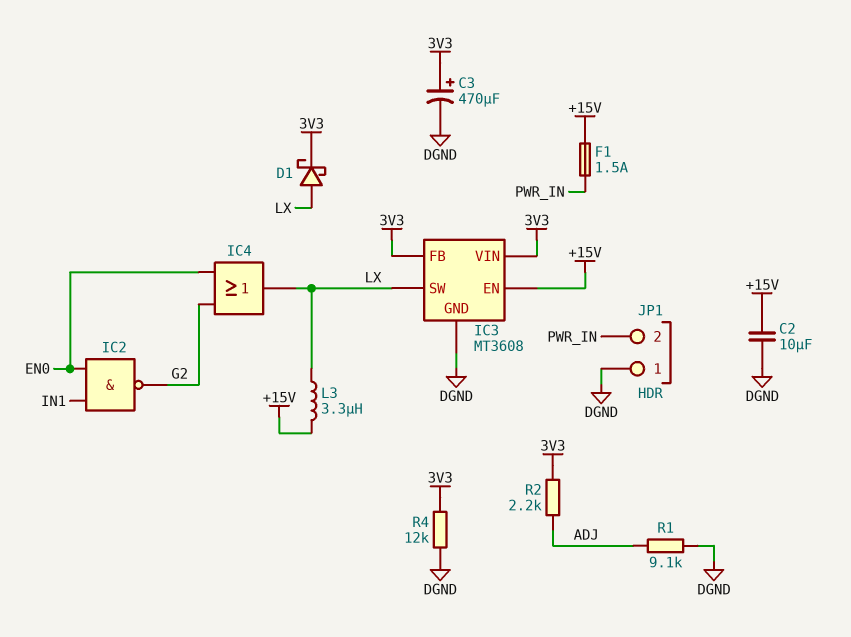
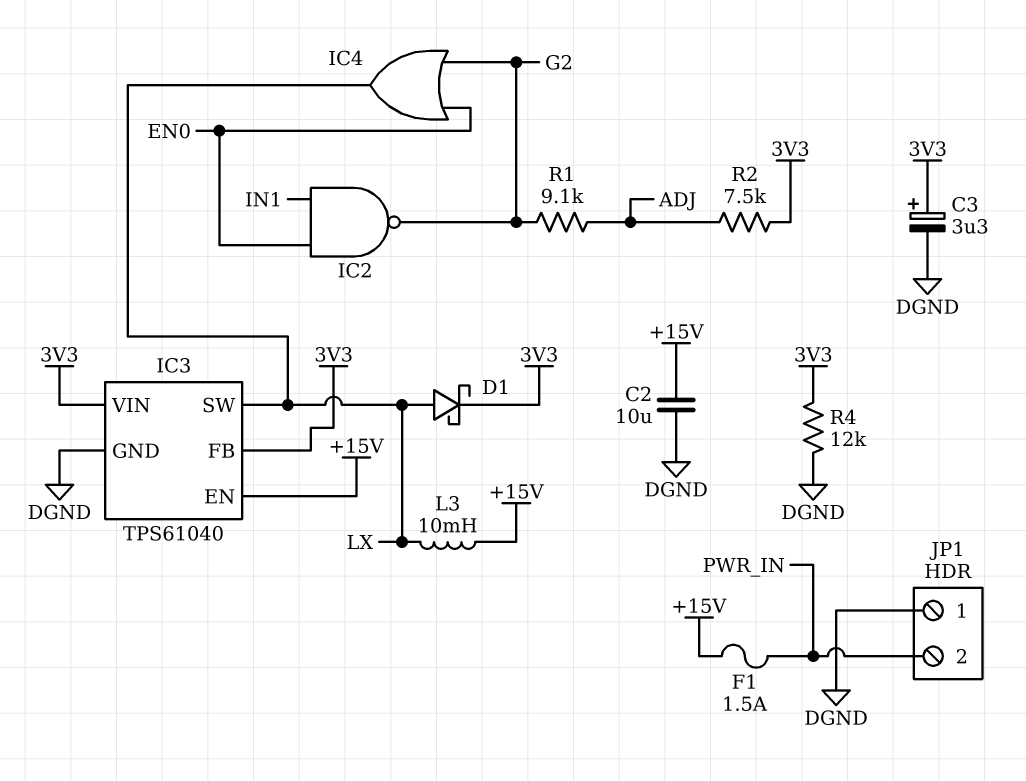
C3: 470uF (plus 3V3, minus DGND) -> 3.3uF (plus 3V3, minus DGND)
IC3: MT3608 -> TPS61040
L3: 3.3uH (+15V, LX) -> 10mH (+15V, LX)
R1: 9.1k (ADJ, DGND) -> 9.1k (ADJ, G2)
R2: 2.2k (3V3, ADJ) -> 7.5k (3V3, ADJ)

